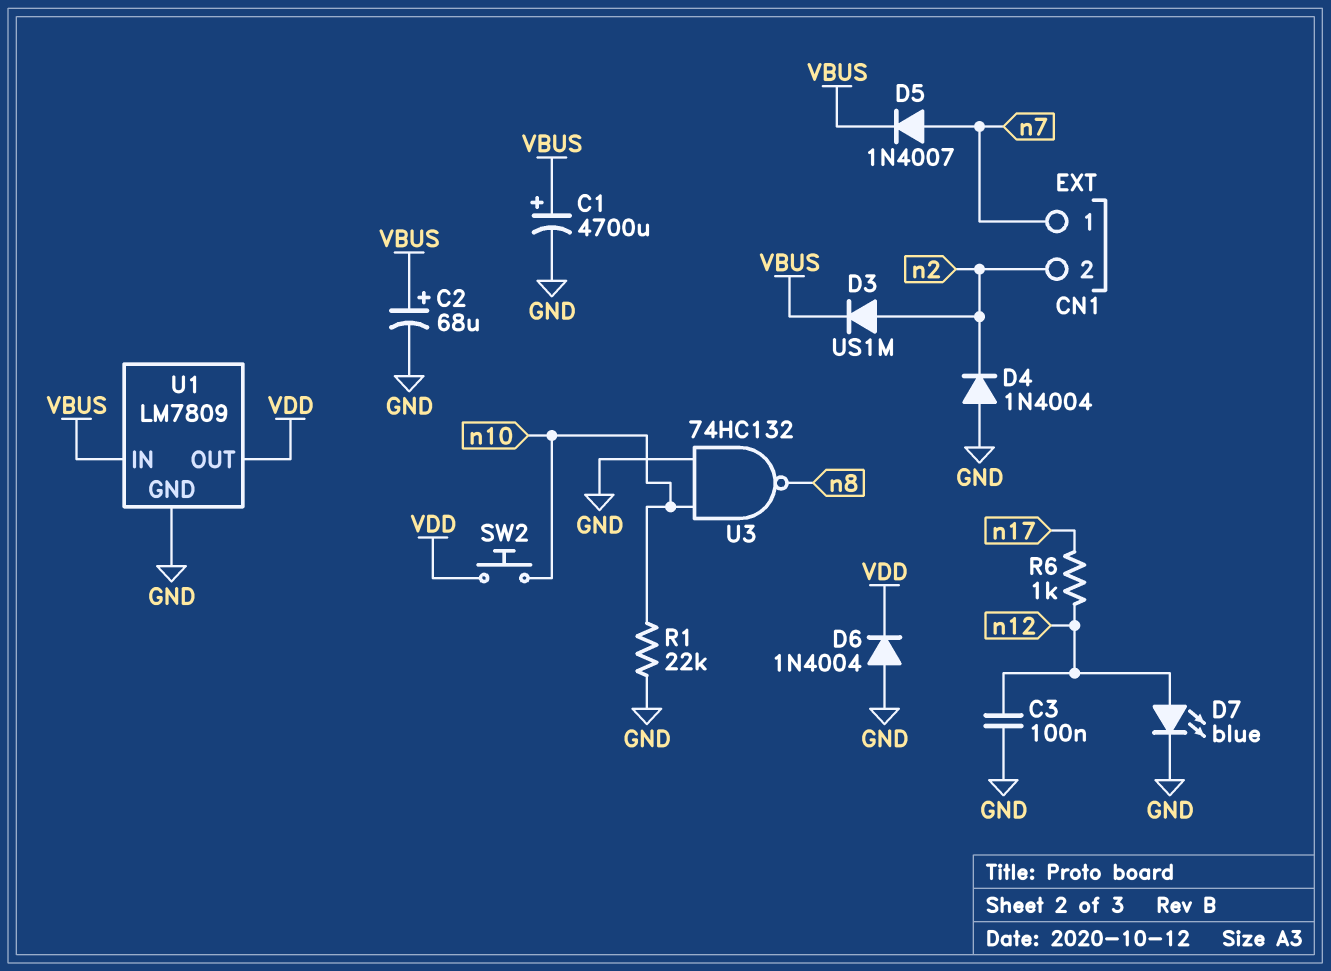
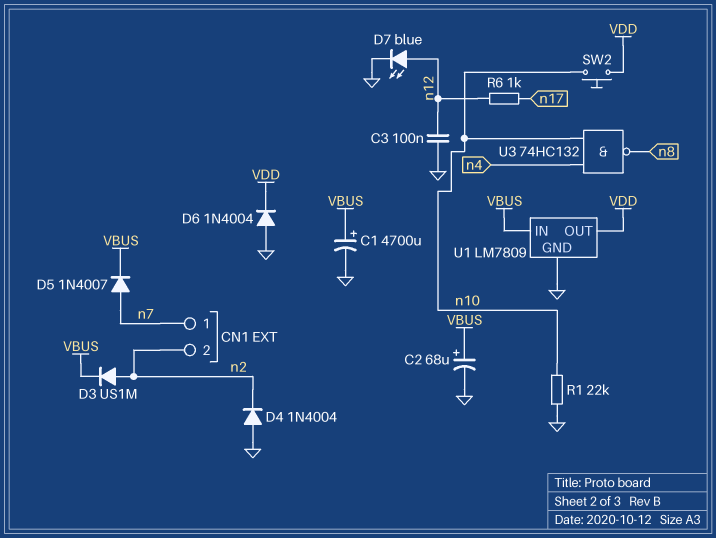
U3: NAND 74HC132 (in GND, in n10, out n8) -> NAND 74HC132 (in n4, in n10, out n8)

